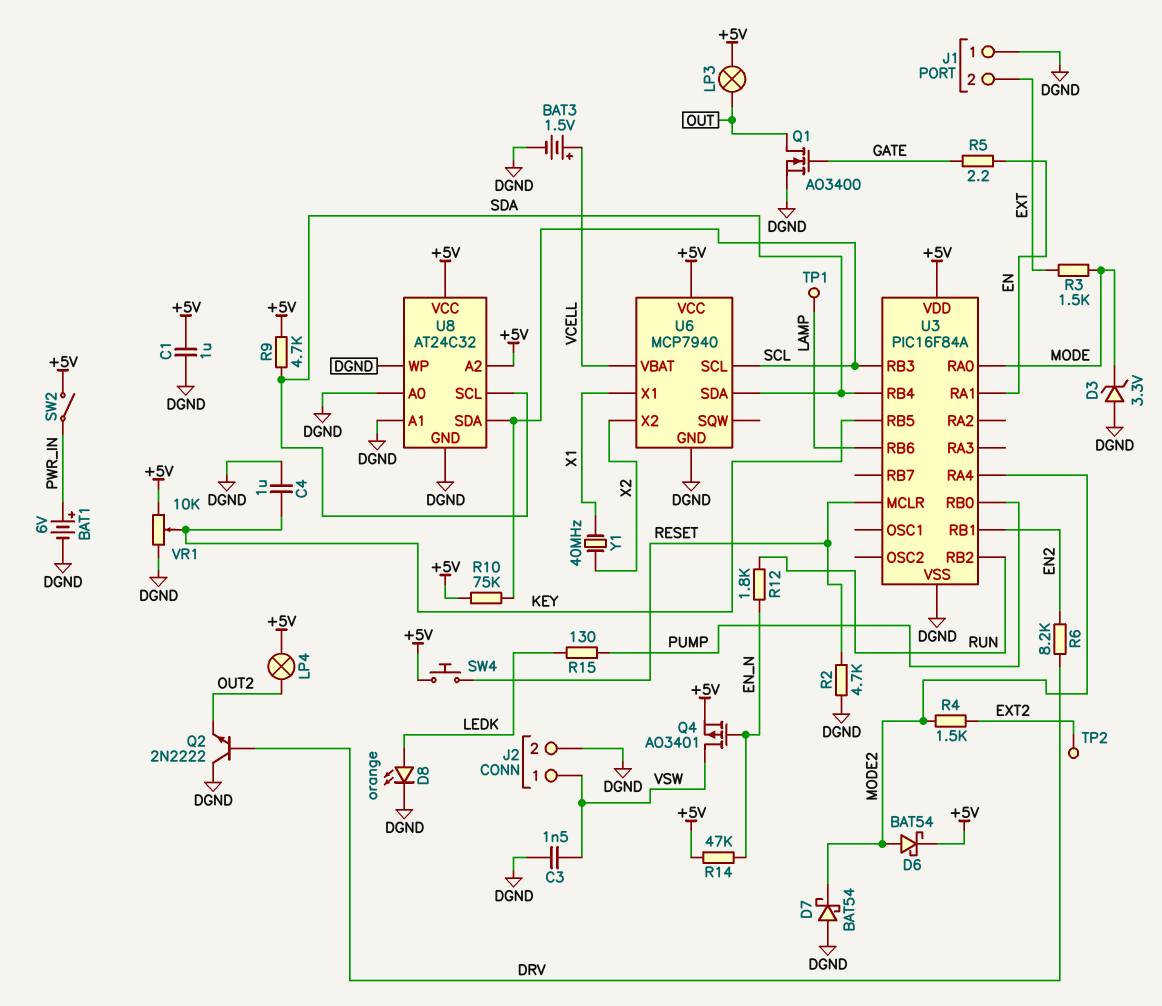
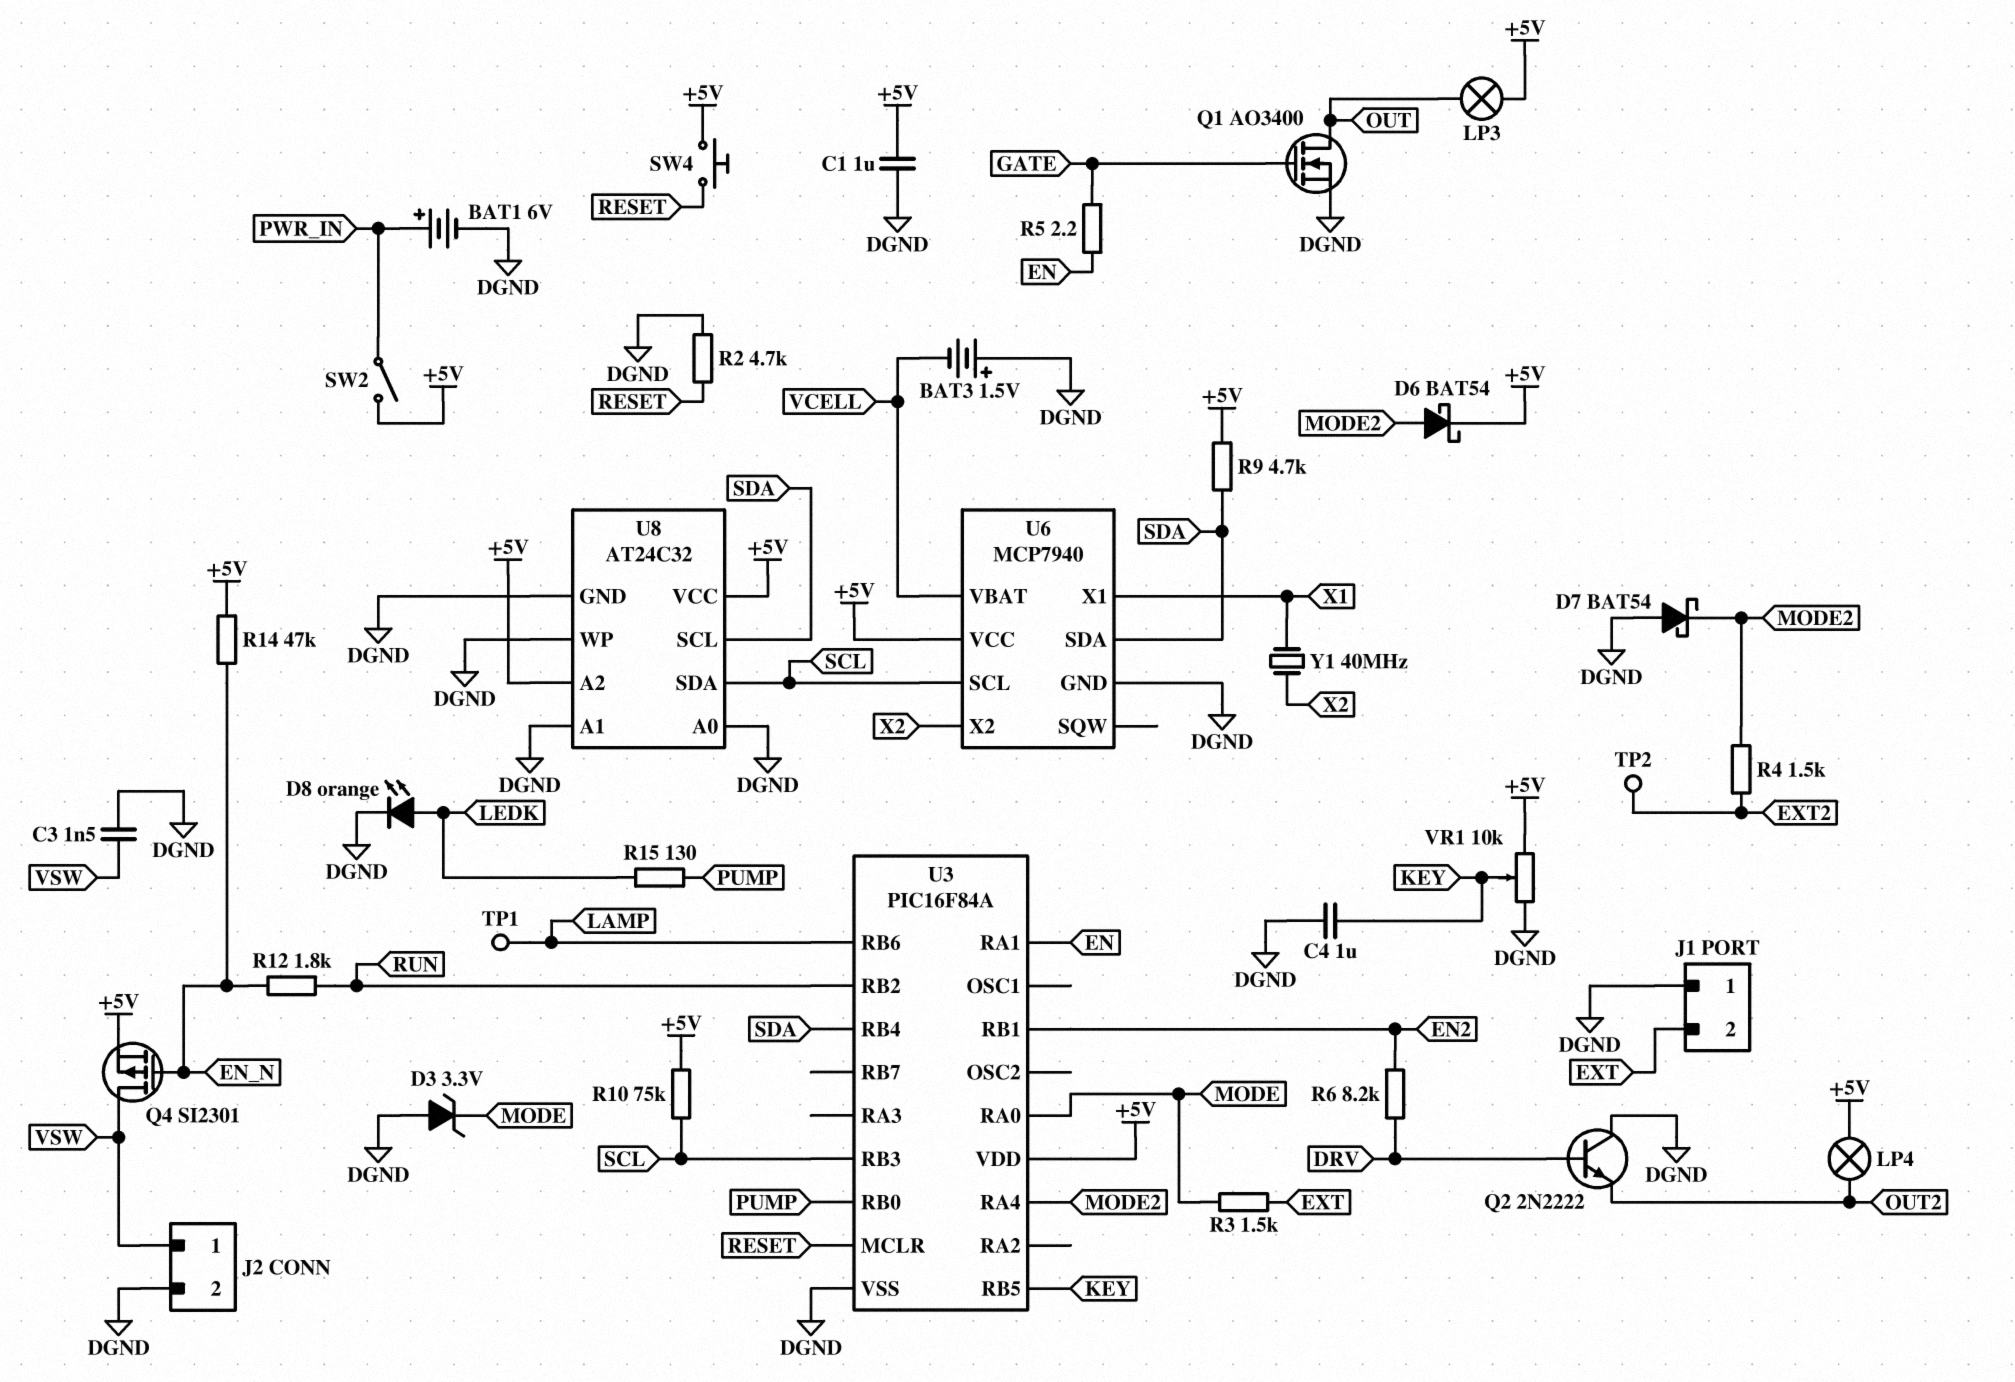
BAT3: 1.5V (plus VCELL, minus DGND) -> 1.5V (plus DGND, minus VCELL)
Q4: PMOS AO3401 (G EN_N, D VSW, S +5V) -> PMOS SI2301 (G EN_N, D VSW, S +5V)

